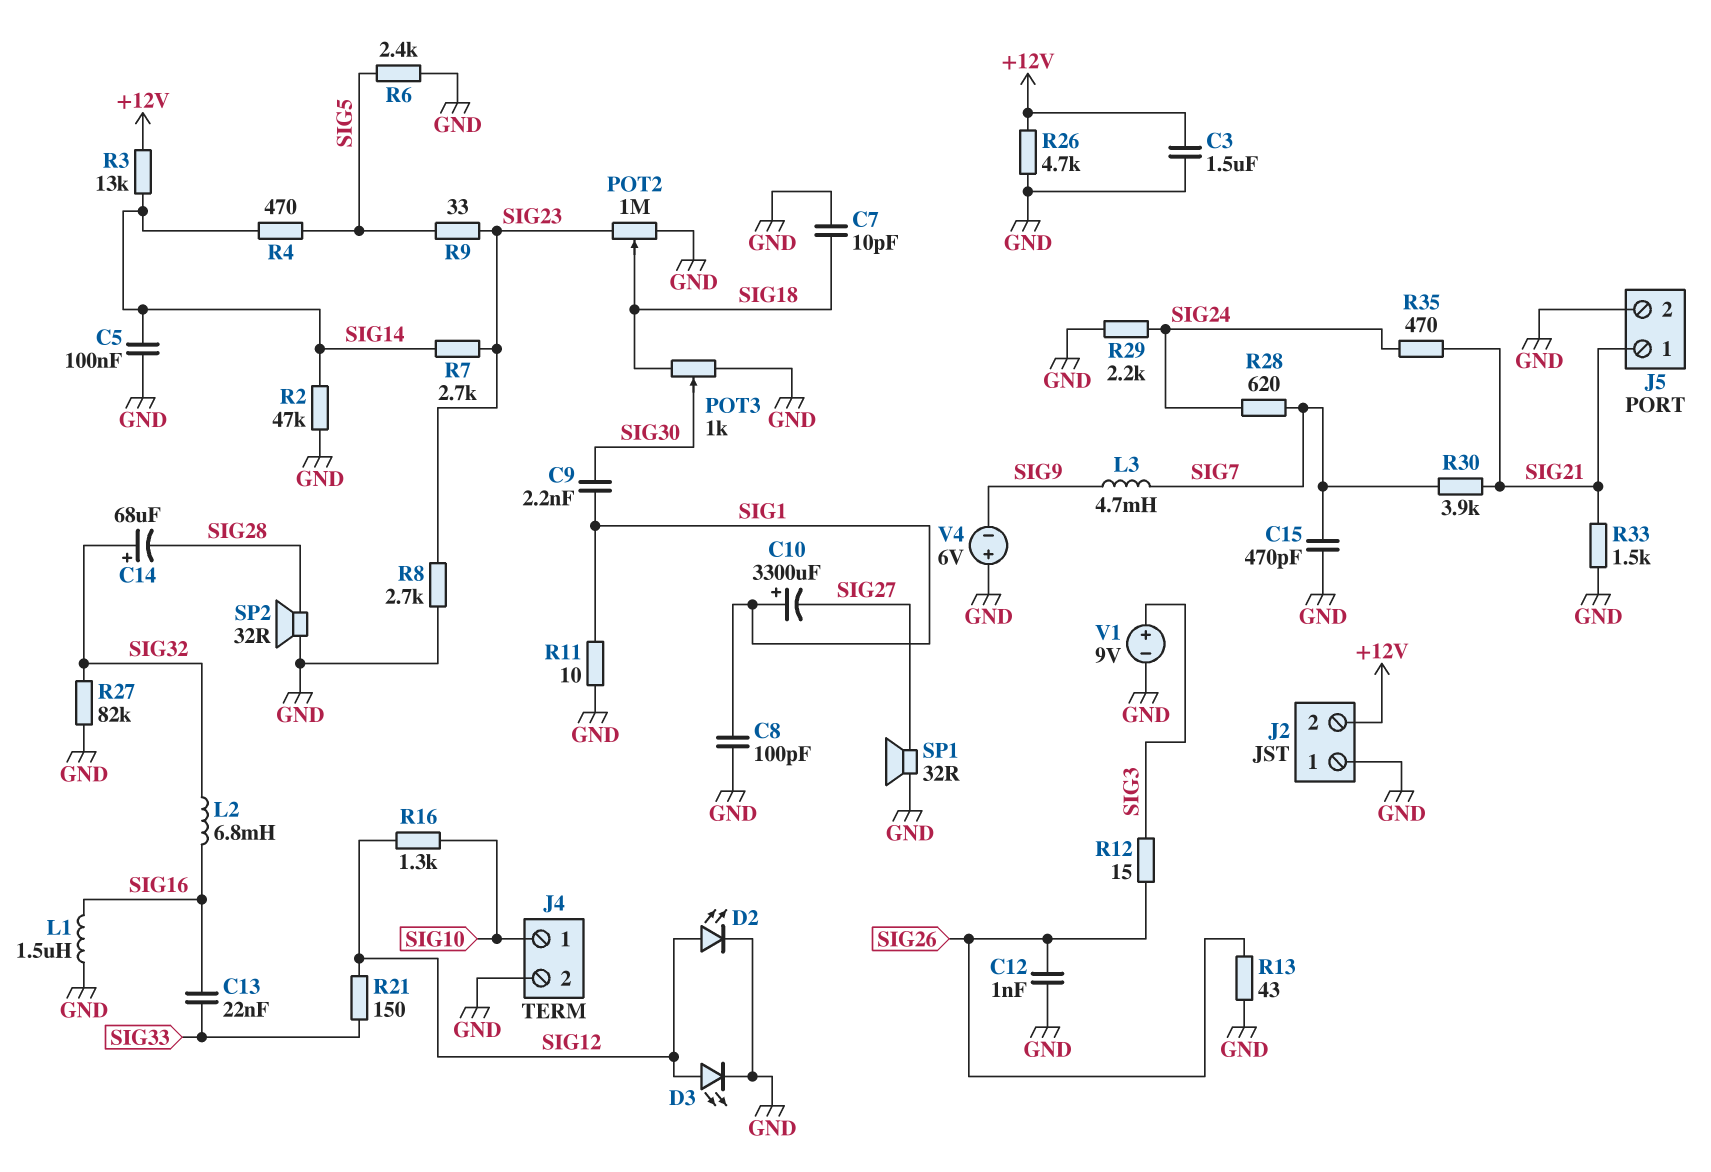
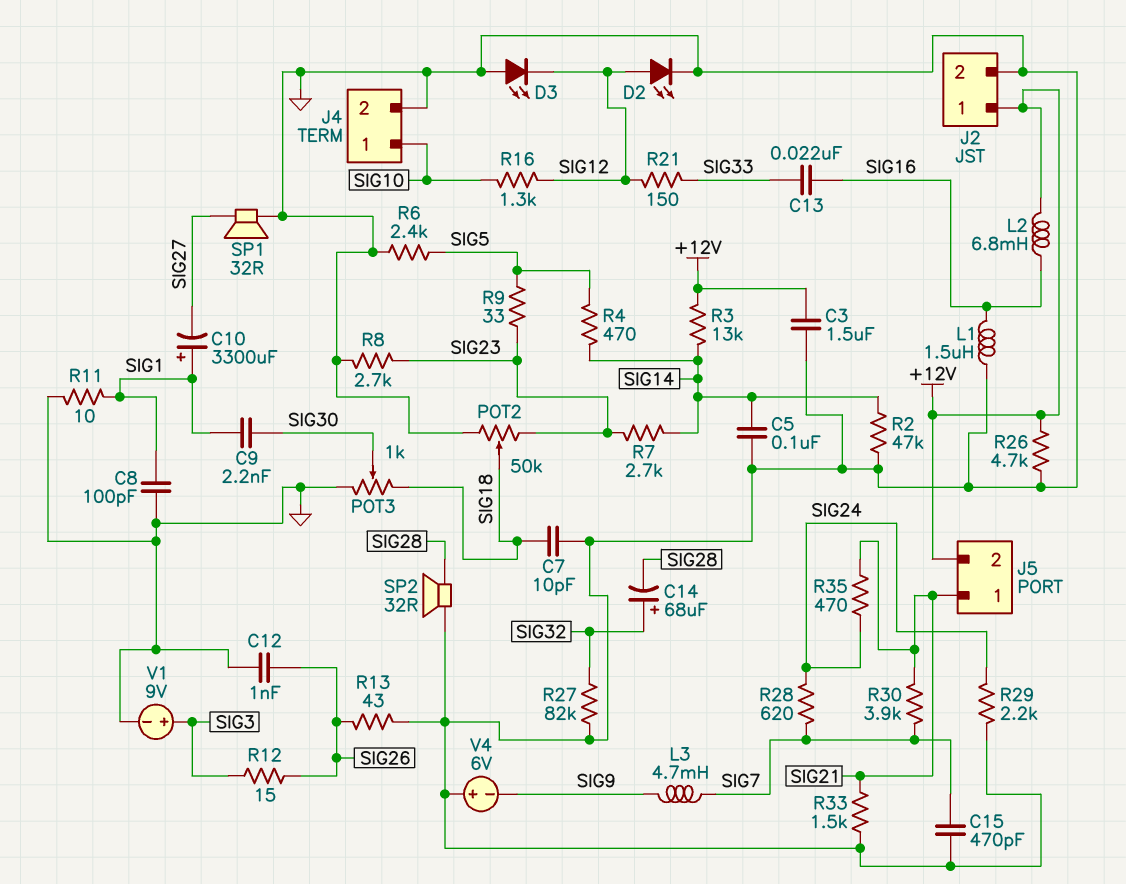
D3: LED (A SIG12, K GND) -> LED (A GND, K SIG12)
J2 pin 1: GND -> +12V
J2 pin 2: +12V -> GND
J5 pin 2: GND -> +12V
L2: 6.8mH (SIG16, SIG32) -> 6.8mH (+12V, SIG16)
POT2: 1M (GND, SIG23, wiper SIG18) -> 50k (GND, SIG23, wiper SIG18)

